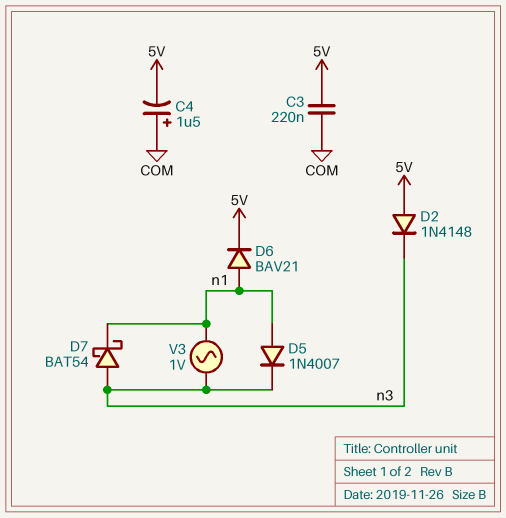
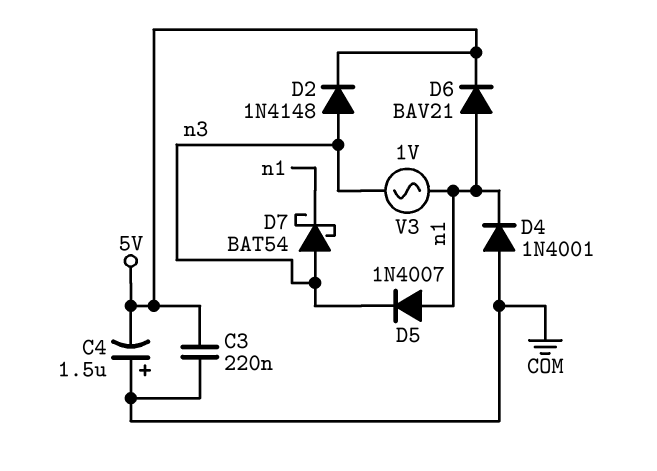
D2: diode 1N4148 (A 5V, K n3) -> diode 1N4148 (A n3, K 5V)
D4: none -> diode 1N4001 (A COM, K n1)

